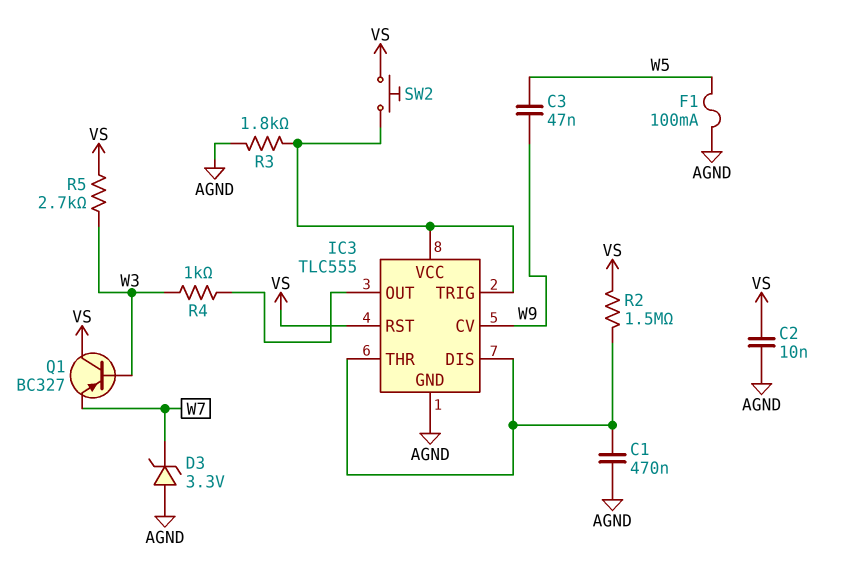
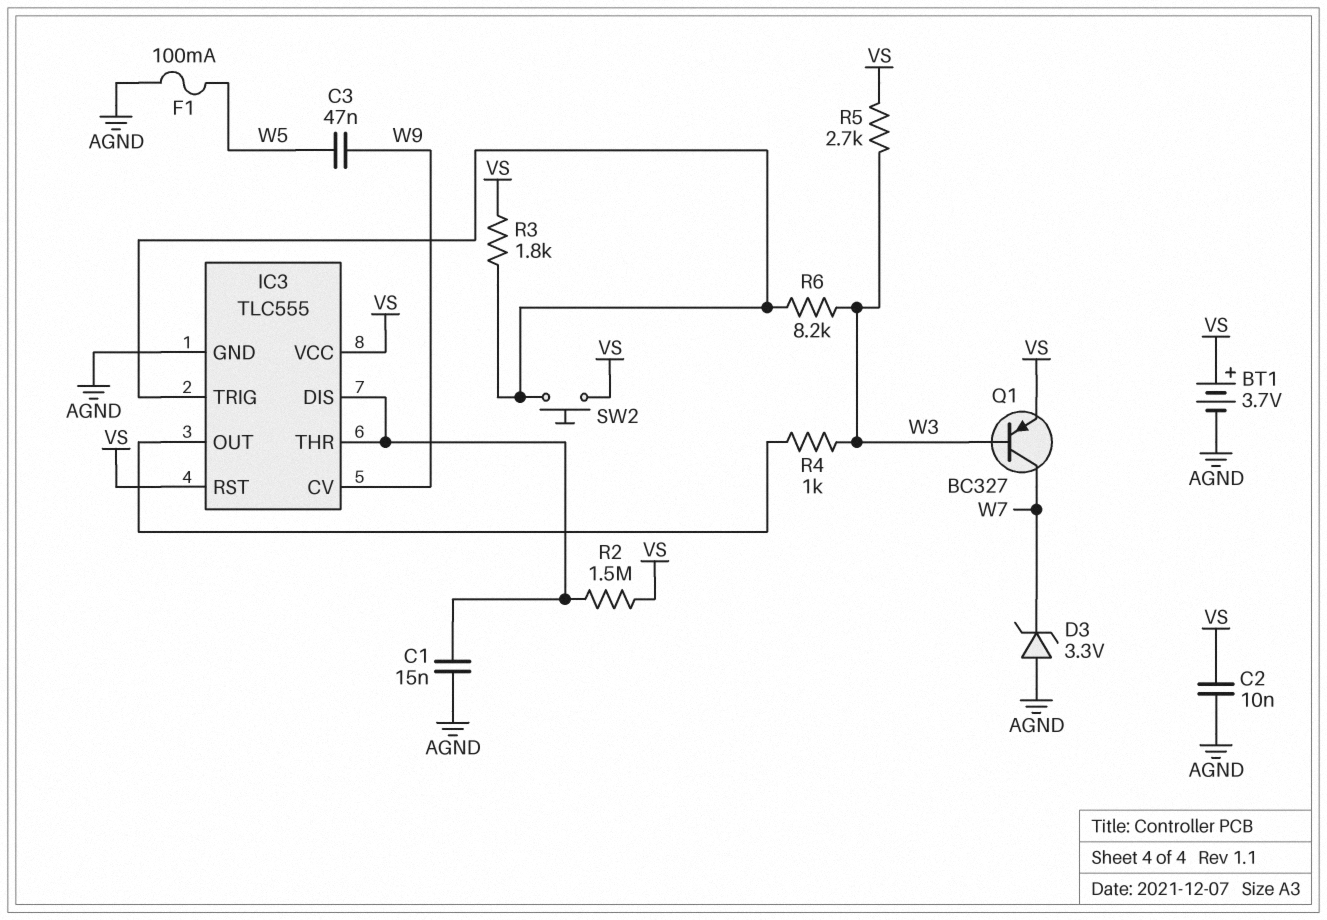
BT1: none -> 3.7V (plus VS, minus AGND)
C1: 470nF (AGND, IC3/DIS) -> 15nF (AGND, IC3/DIS)
IC3 pin VCC: IC3/TRIG -> VS
Q1: PNP BC327 (B W3, C VS, E W7) -> PNP BC327 (B W3, C W7, E VS)
R3: 1.8k (AGND, IC3/TRIG) -> 1.8k (IC3/TRIG, VS)
R6: none -> 8.2k (IC3/TRIG, W3)

